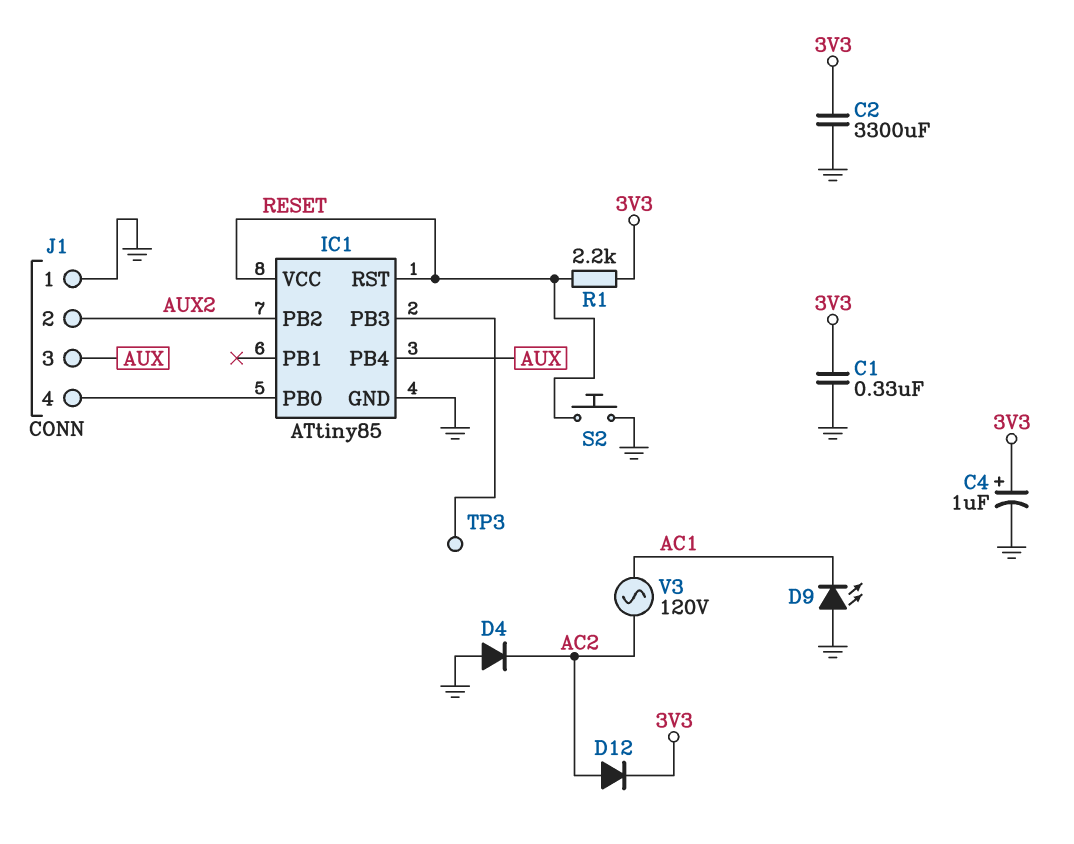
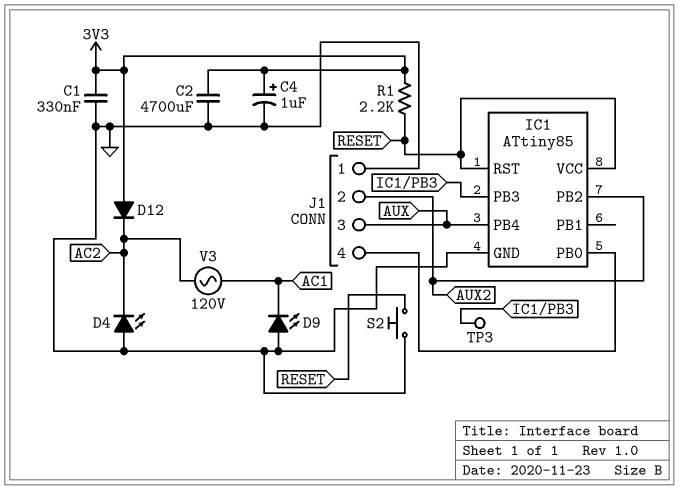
C2: 3300uF (3V3, GND) -> 4700uF (3V3, GND)
D4: diode (A GND, K AC2) -> LED (A GND, K AC2)
D12: diode (A AC2, K 3V3) -> diode (A 3V3, K AC2)

